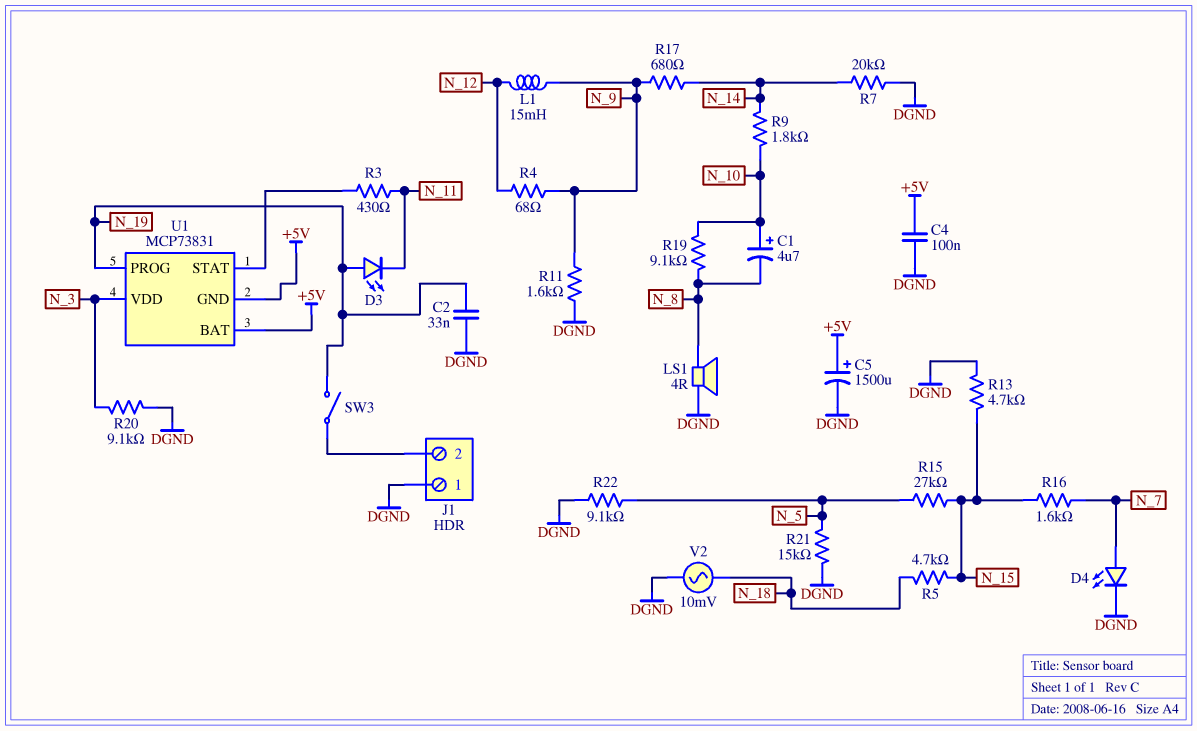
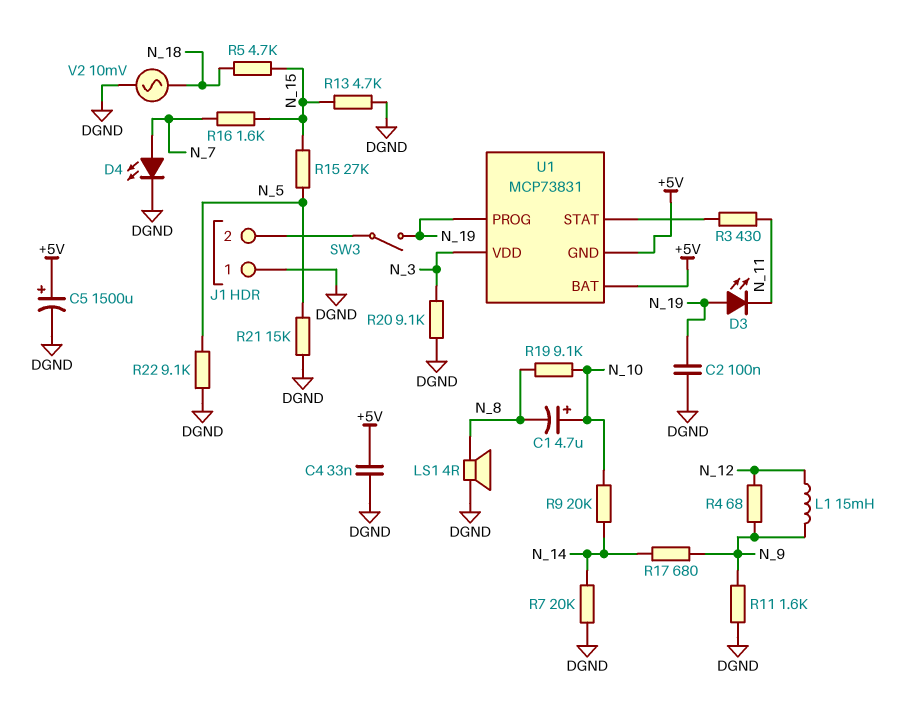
C2: 33nF (DGND, N_19) -> 100nF (DGND, N_19)
C4: 100nF (+5V, DGND) -> 33nF (+5V, DGND)
R9: 1.8k (N_10, N_14) -> 20k (N_10, N_14)

